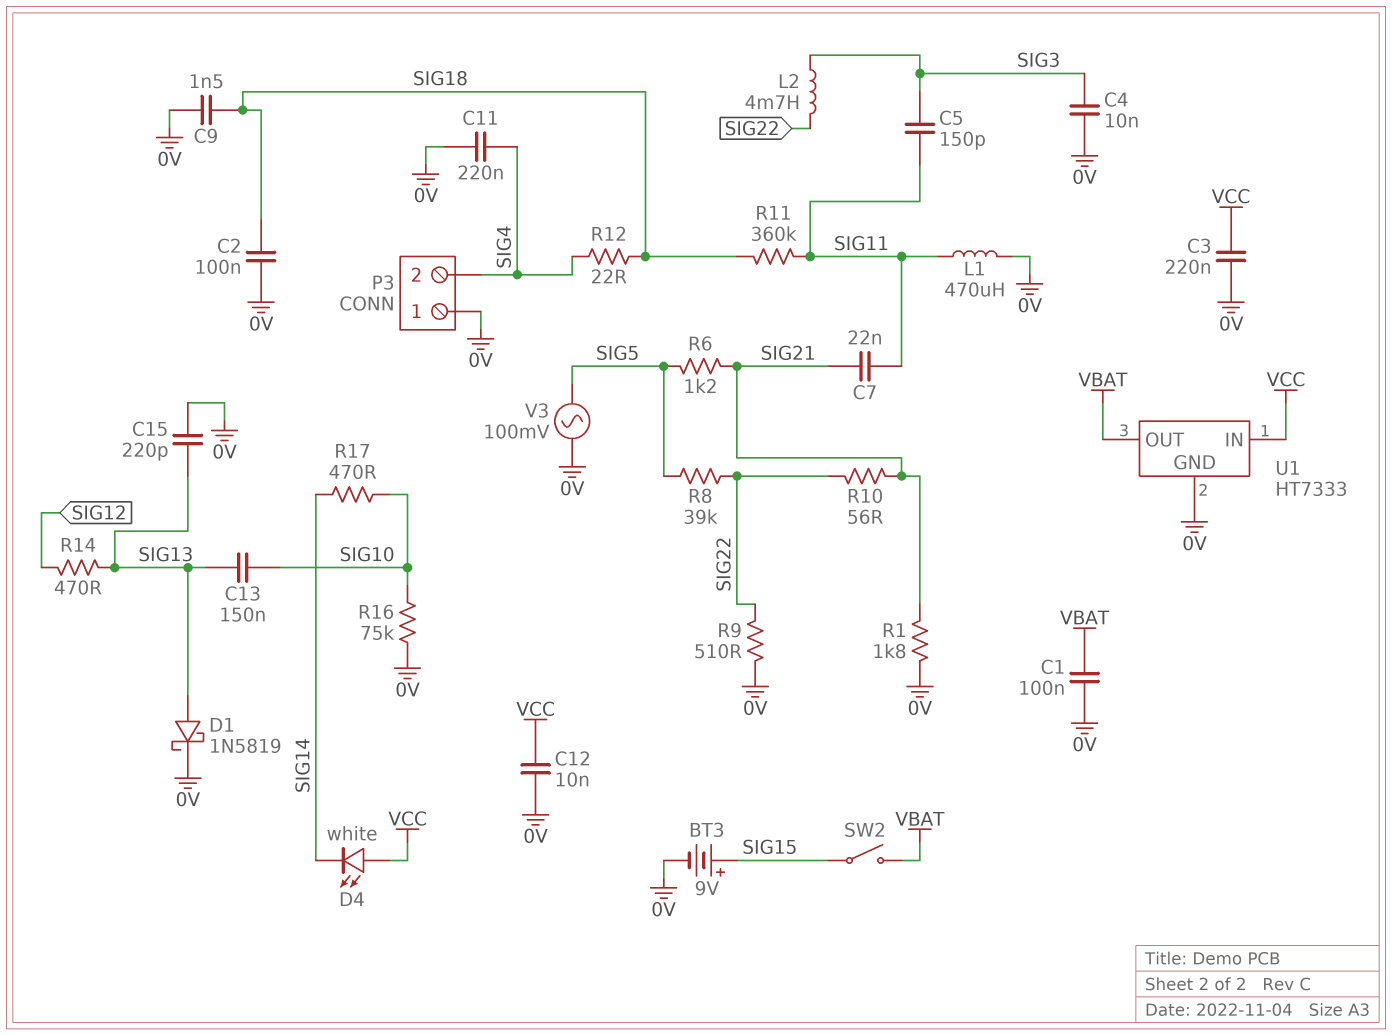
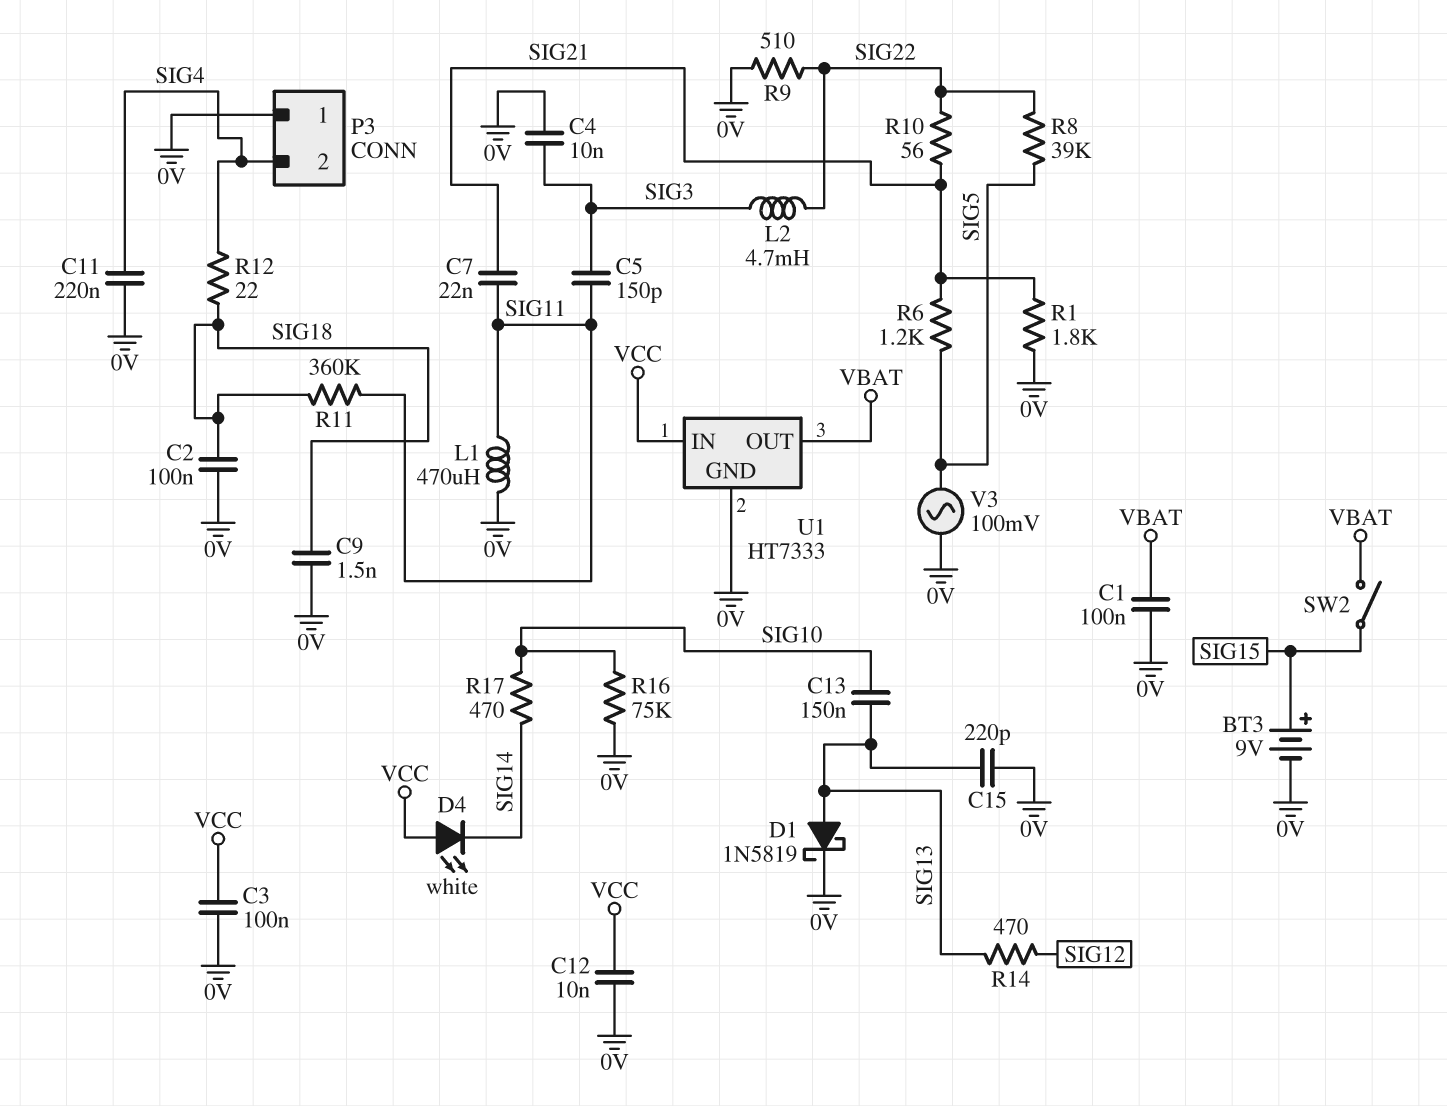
C3: 220nF (0V, VCC) -> 100nF (0V, VCC)

